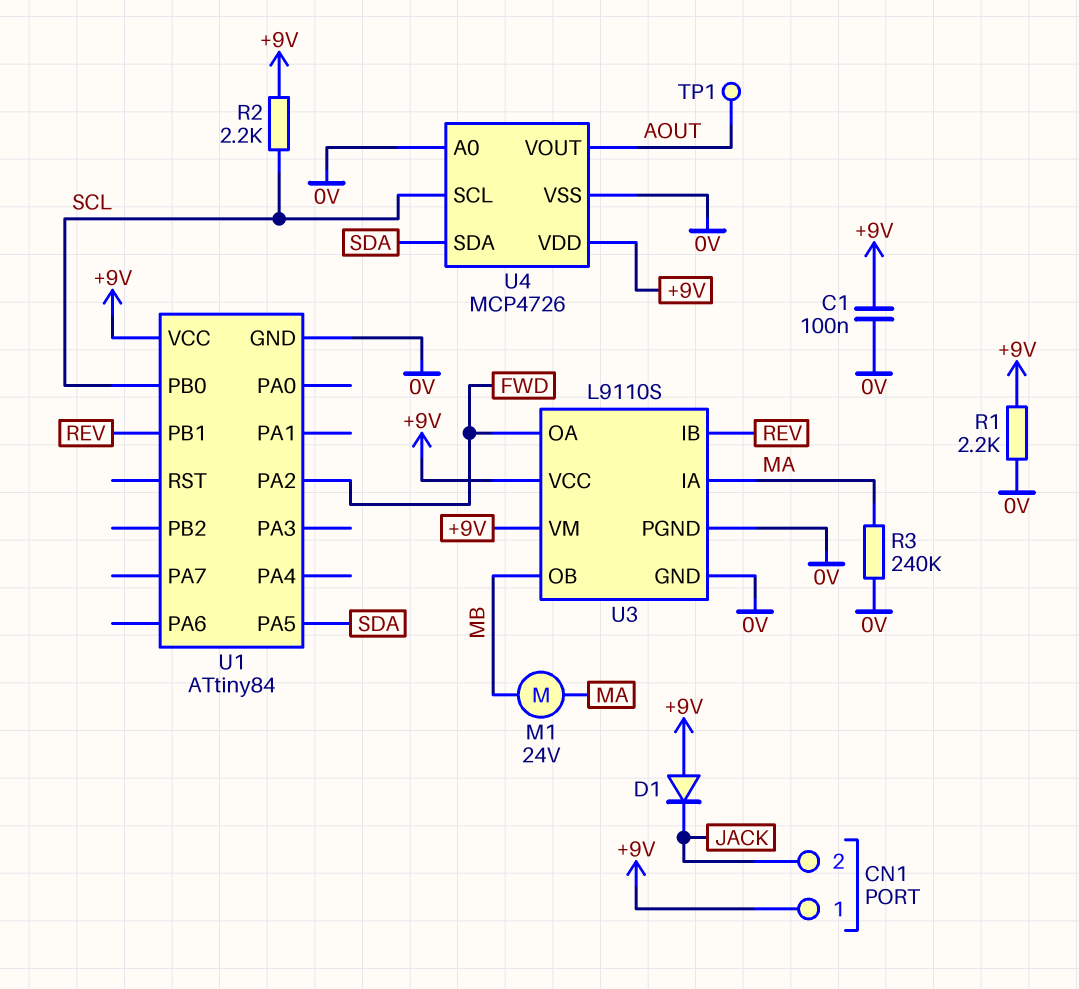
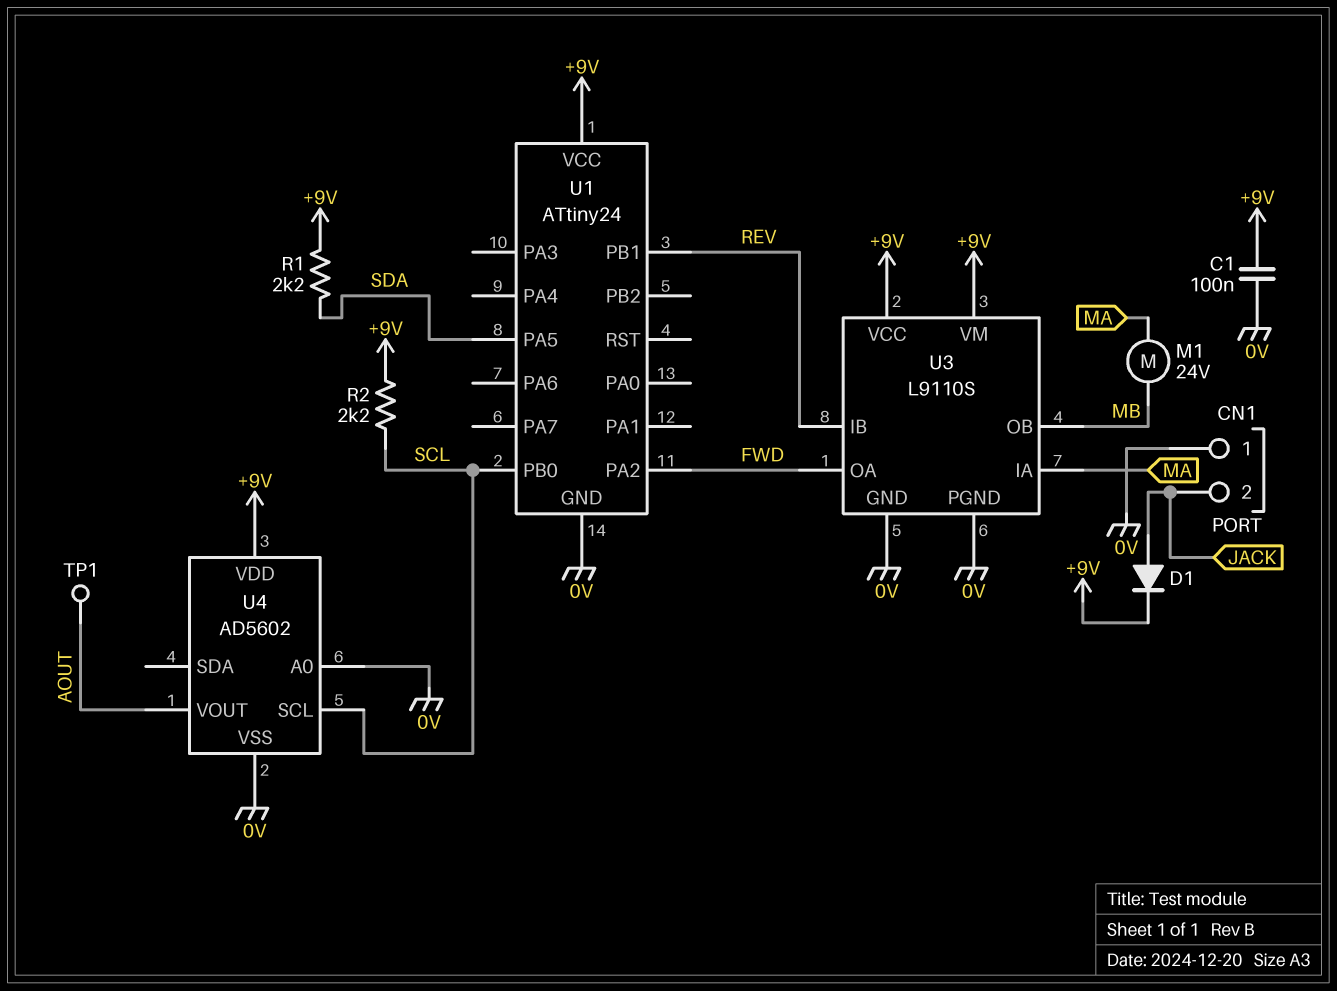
CN1 pin 1: +9V -> 0V
D1: diode (A +9V, K JACK) -> diode (A JACK, K +9V)
R1: 2.2k (+9V, 0V) -> 2.2k (+9V, SDA)
R3: 240k (0V, MA) -> none
U1: ATtiny84 -> ATtiny24
U4: MCP4726 -> AD5602
U4 pin SDA: SDA -> none

